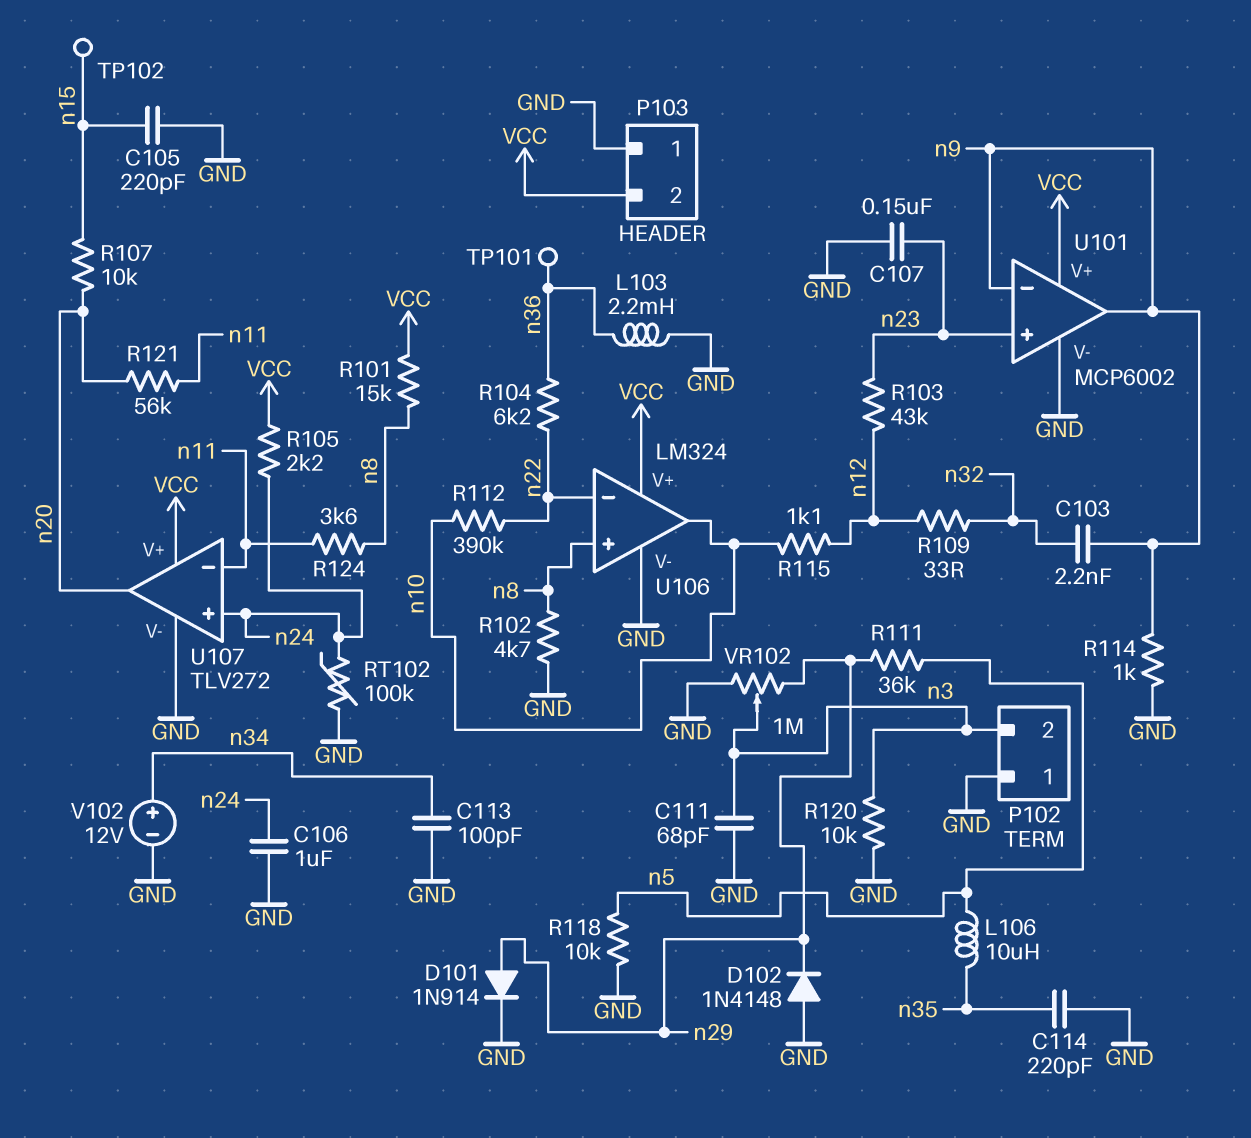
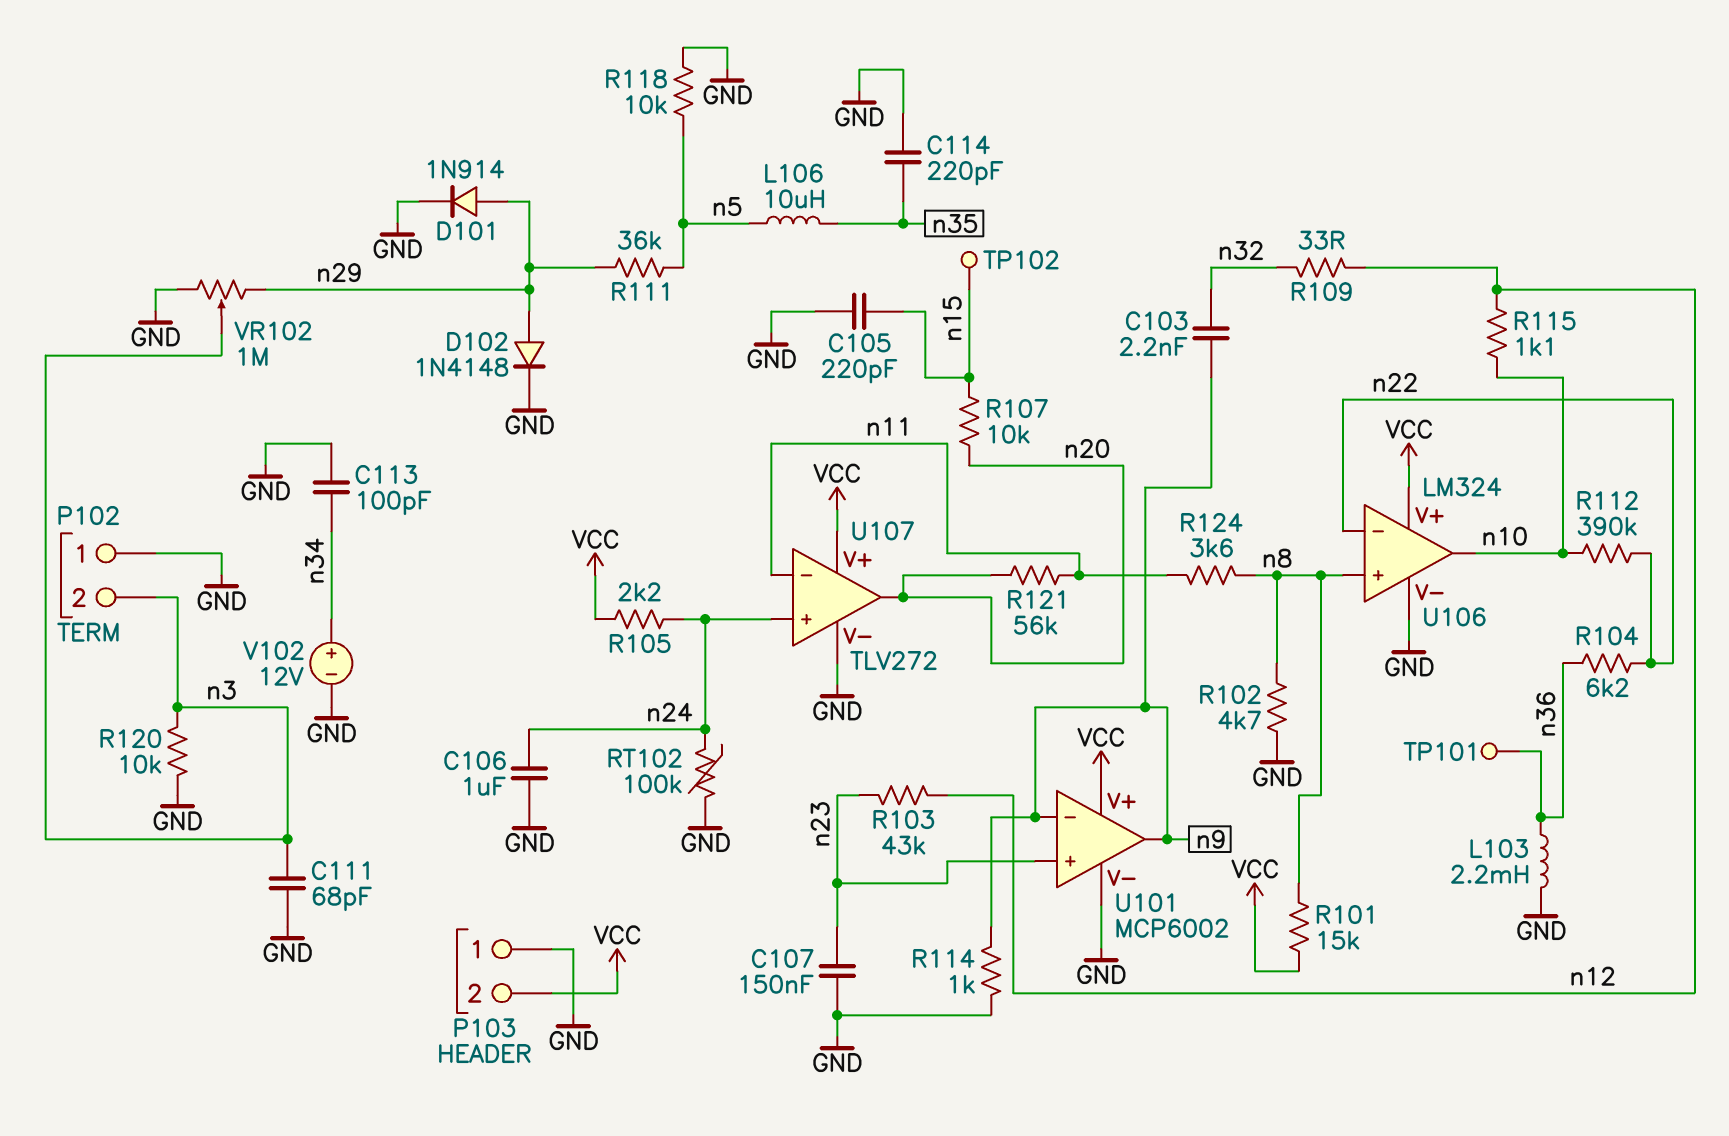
D102: diode 1N4148 (A GND, K n29) -> diode 1N4148 (A n29, K GND)

